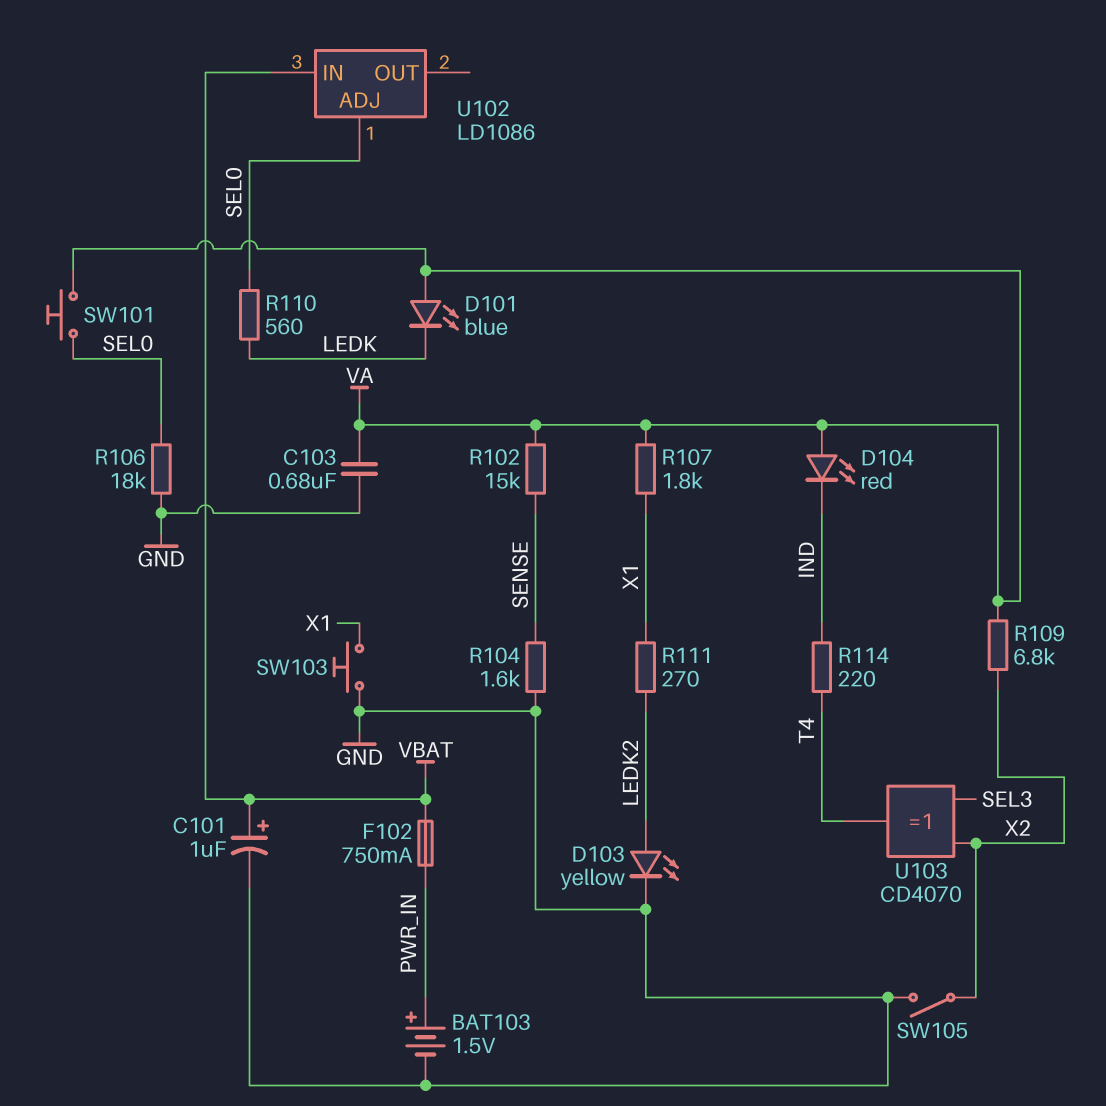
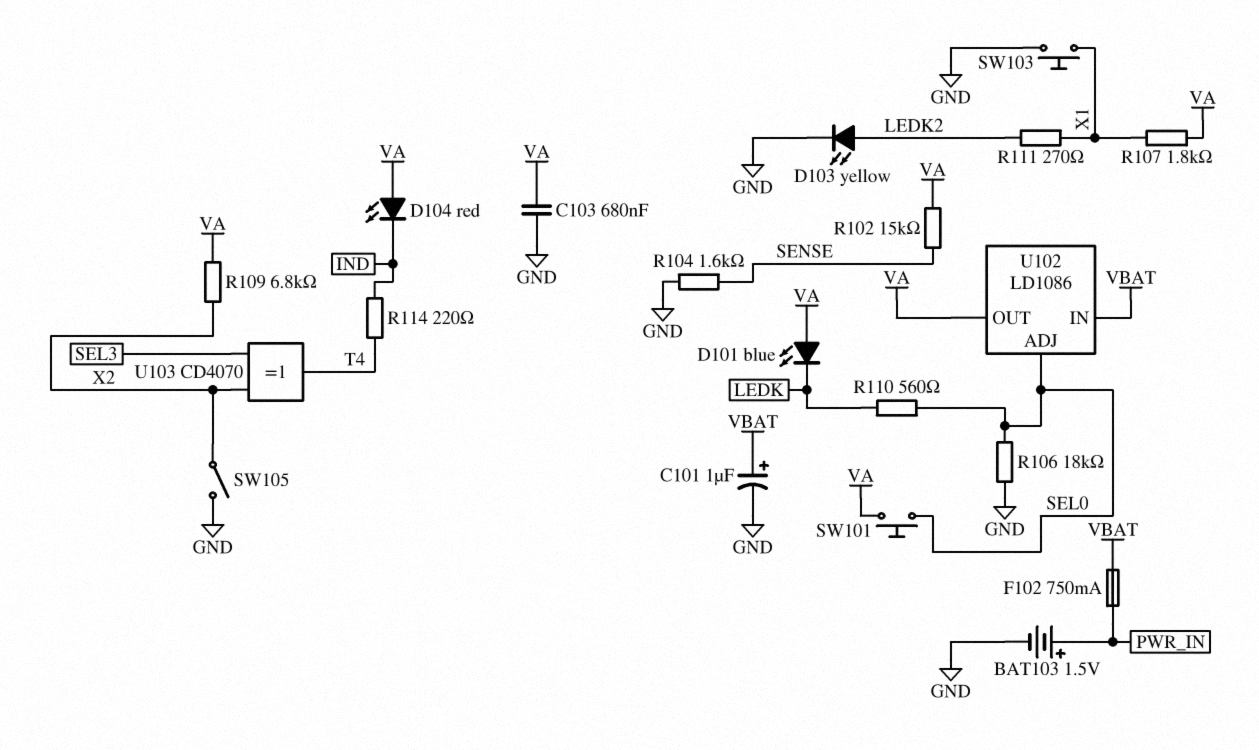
U102 pin OUT: none -> VA

